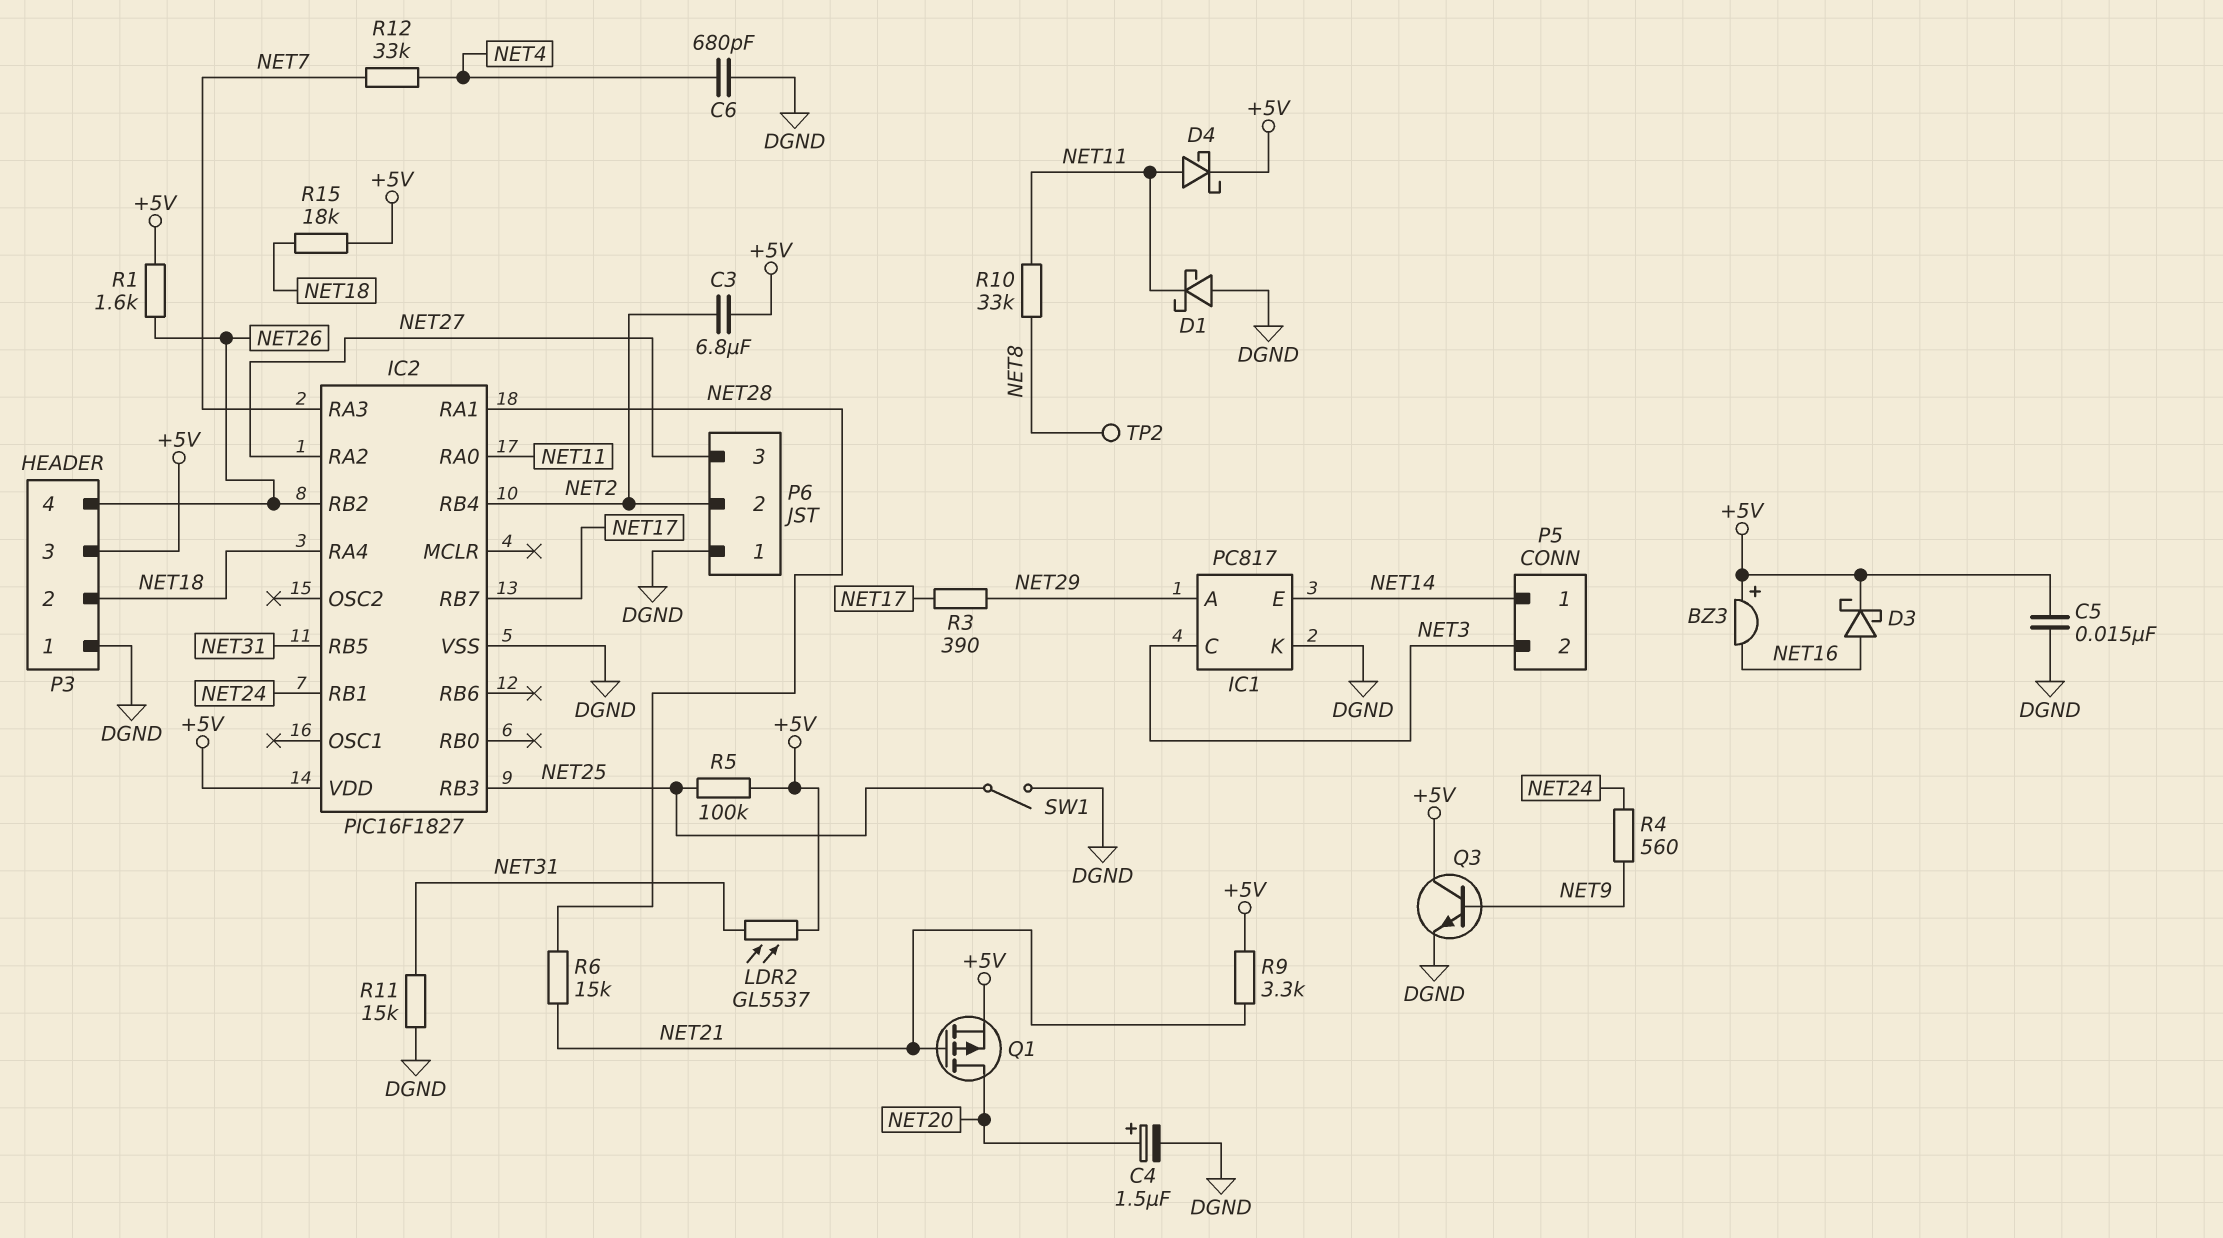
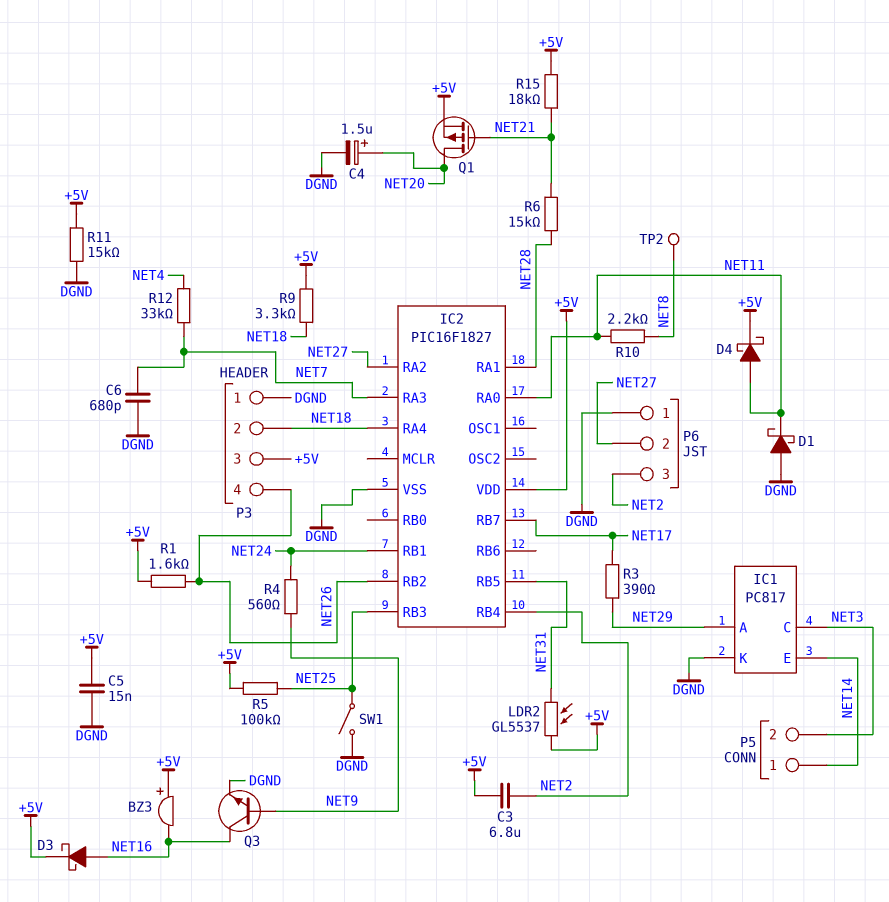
C6: 680pF (DGND, NET4) -> 680pF (DGND, NET7)
P6 pin 2: NET2 -> NET27
P6 pin 3: NET27 -> NET2
Q3: NPN (B NET9, C +5V, E DGND) -> NPN (B NET9, C NET16, E DGND)
R9: 3.3k (+5V, NET21) -> 3.3k (+5V, NET18)
R10: 33k (NET8, NET11) -> 2.2k (NET8, NET11)
R11: 15k (DGND, NET31) -> 15k (+5V, DGND)
R15: 18k (+5V, NET18) -> 18k (+5V, NET21)

